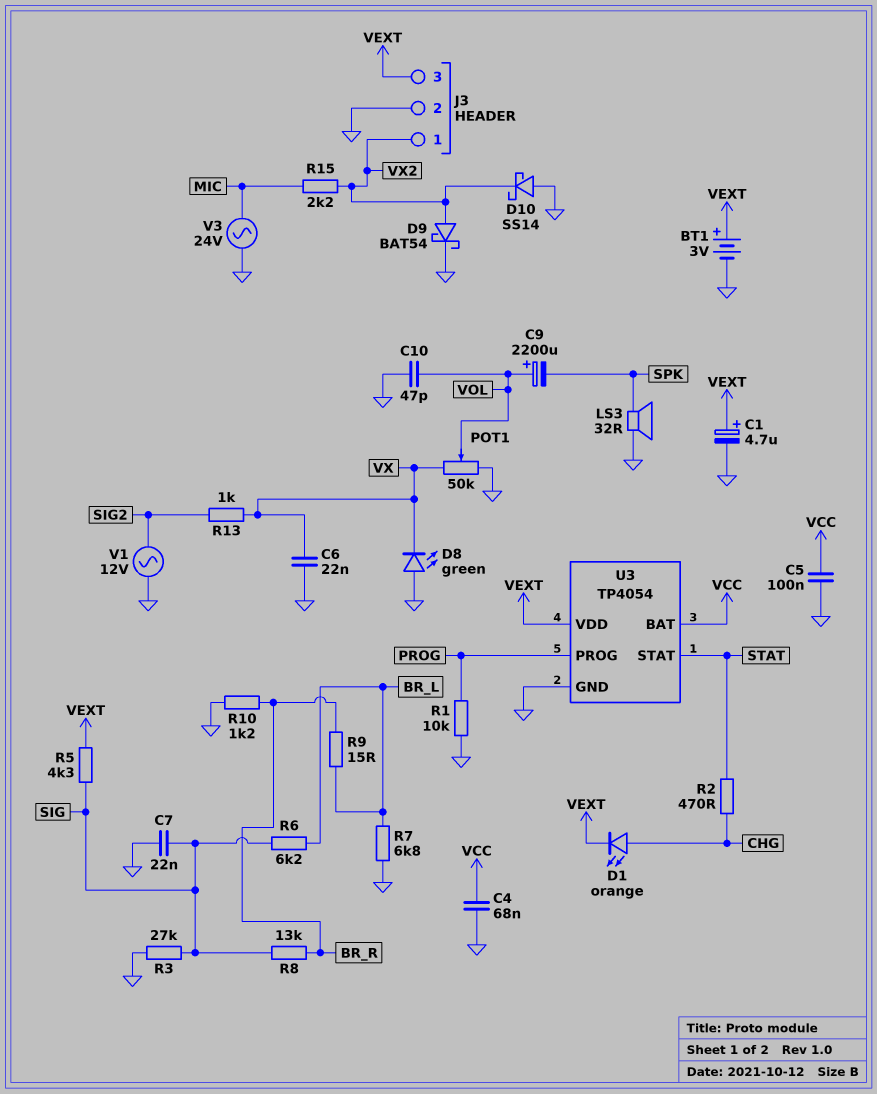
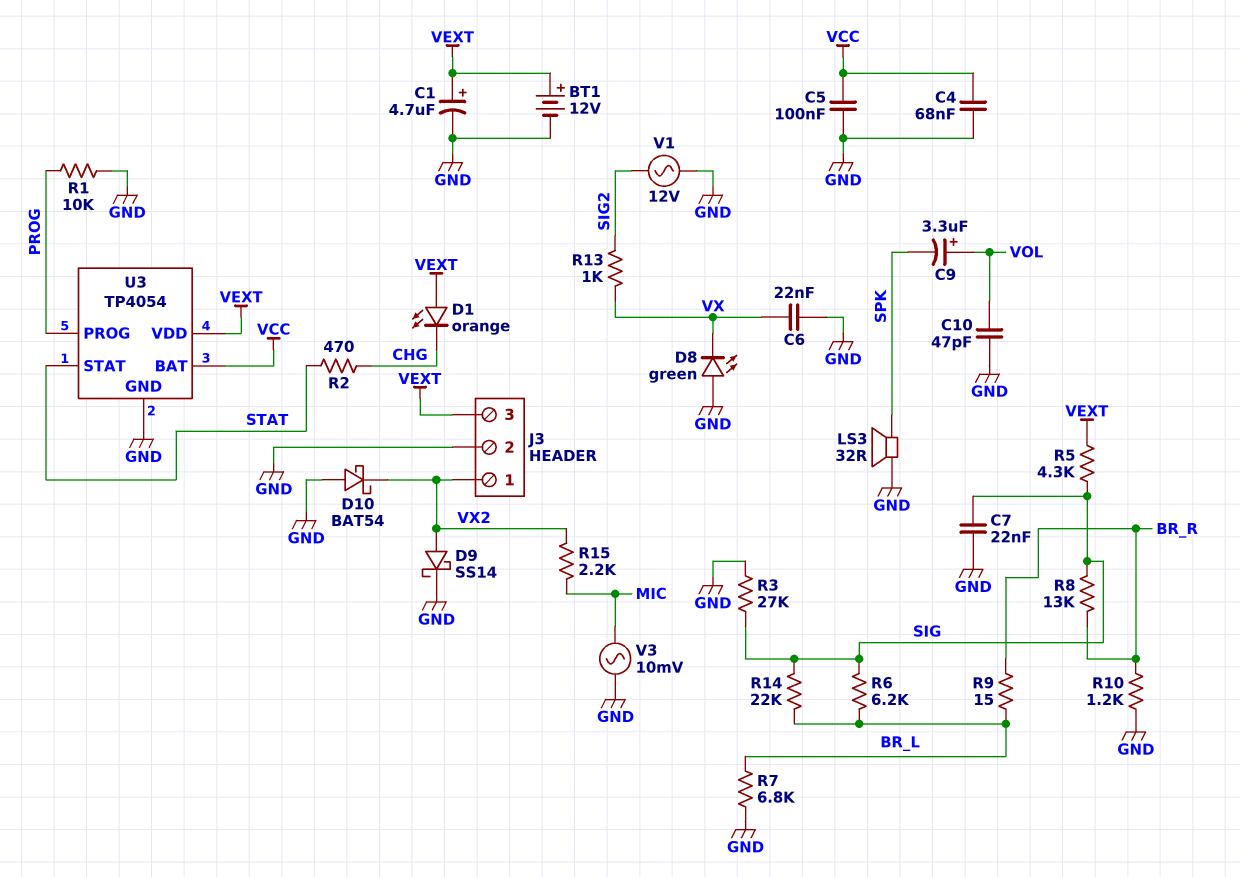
BT1: 3V (plus VEXT, minus GND) -> 12V (plus VEXT, minus GND)
C9: 2200uF (plus VOL, minus SPK) -> 3.3uF (plus VOL, minus SPK)
D1: LED orange (A CHG, K VEXT) -> LED orange (A VEXT, K CHG)
D9: schottky BAT54 (A VX2, K GND) -> schottky SS14 (A VX2, K GND)
D10: schottky SS14 (A GND, K VX2) -> schottky BAT54 (A GND, K VX2)
POT1: 50k (GND, VX, wiper VOL) -> none
R14: none -> 22k (BR_L, SIG)
V3: AC 24V (GND, MIC) -> AC 10mV (GND, MIC)

